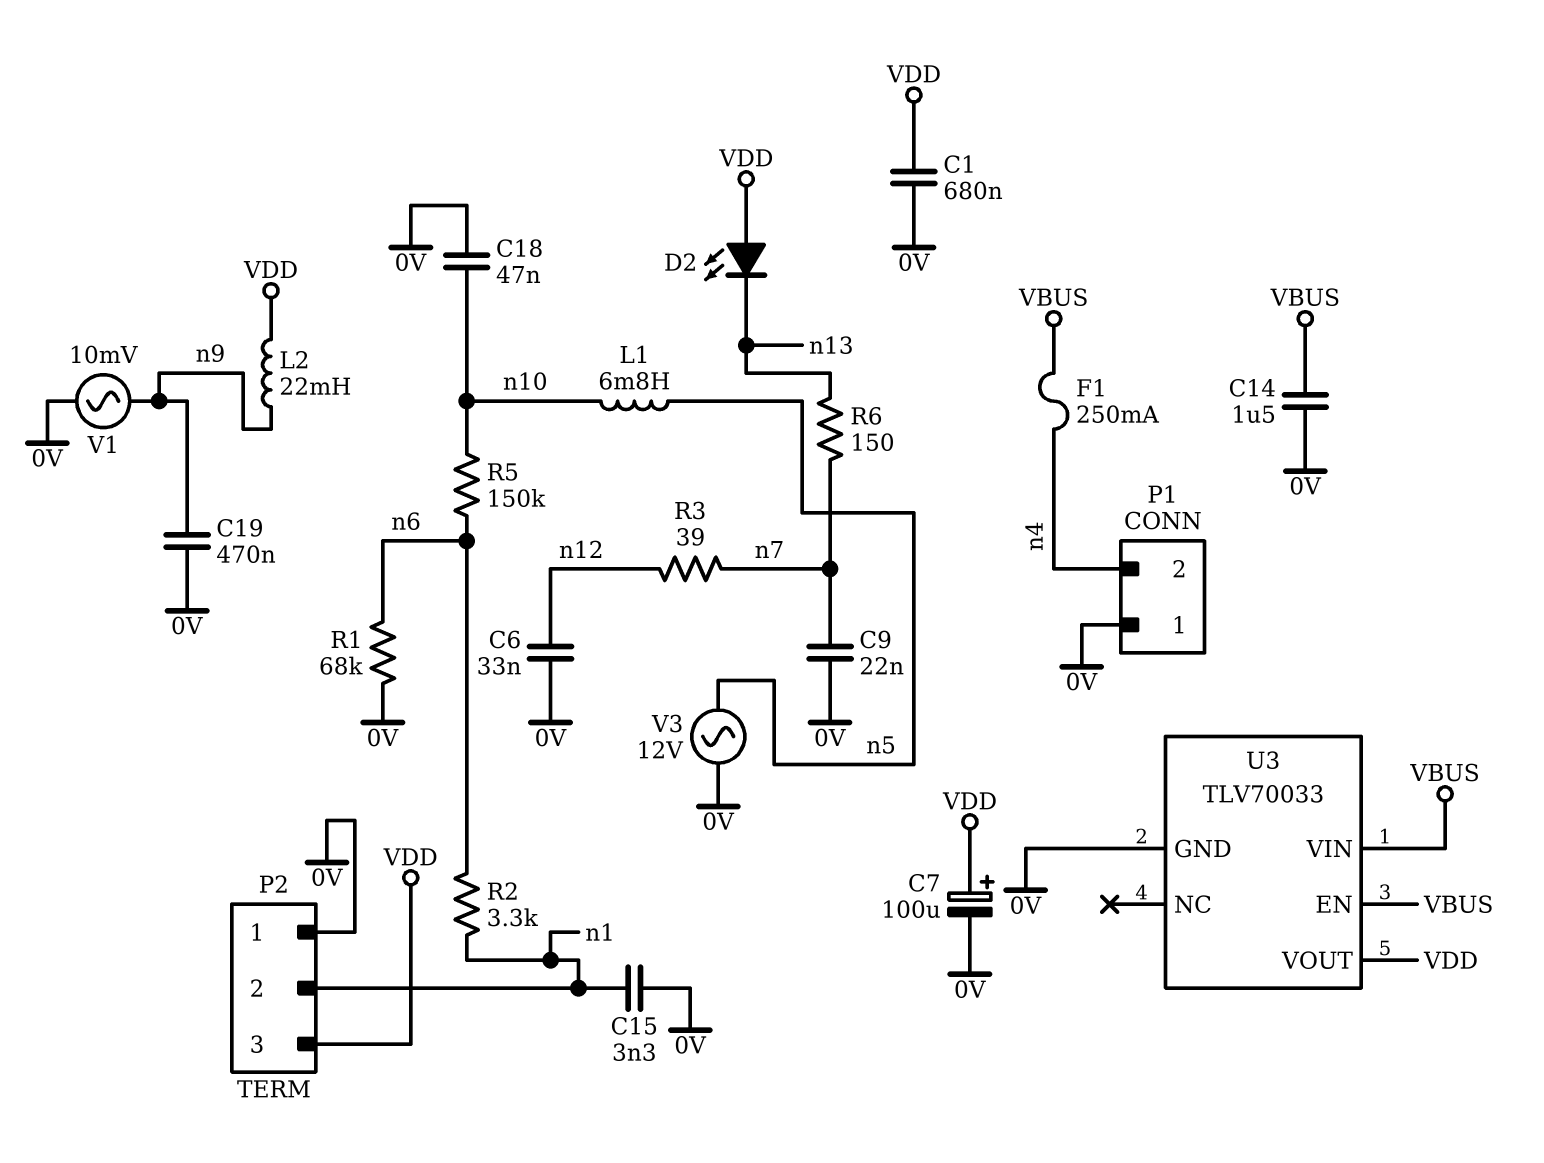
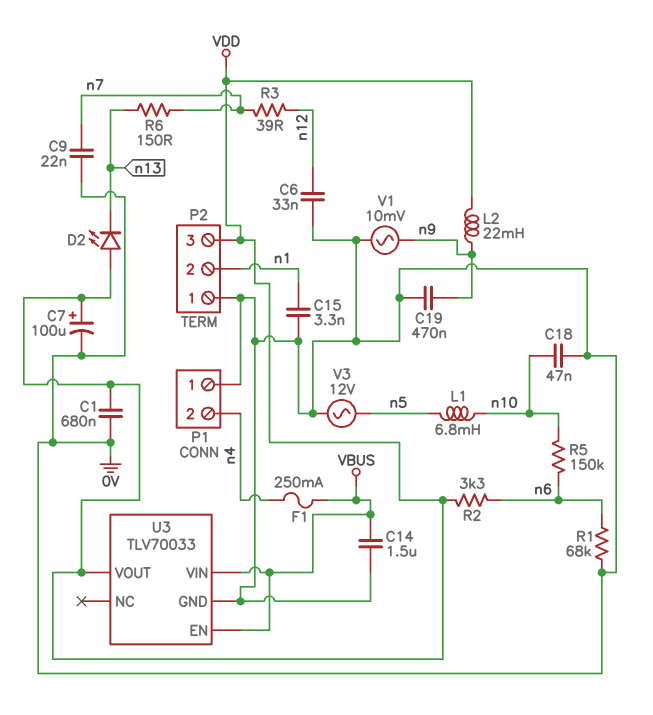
R2: 3.3k (n1, n6) -> 3.3k (VDD, n6)

